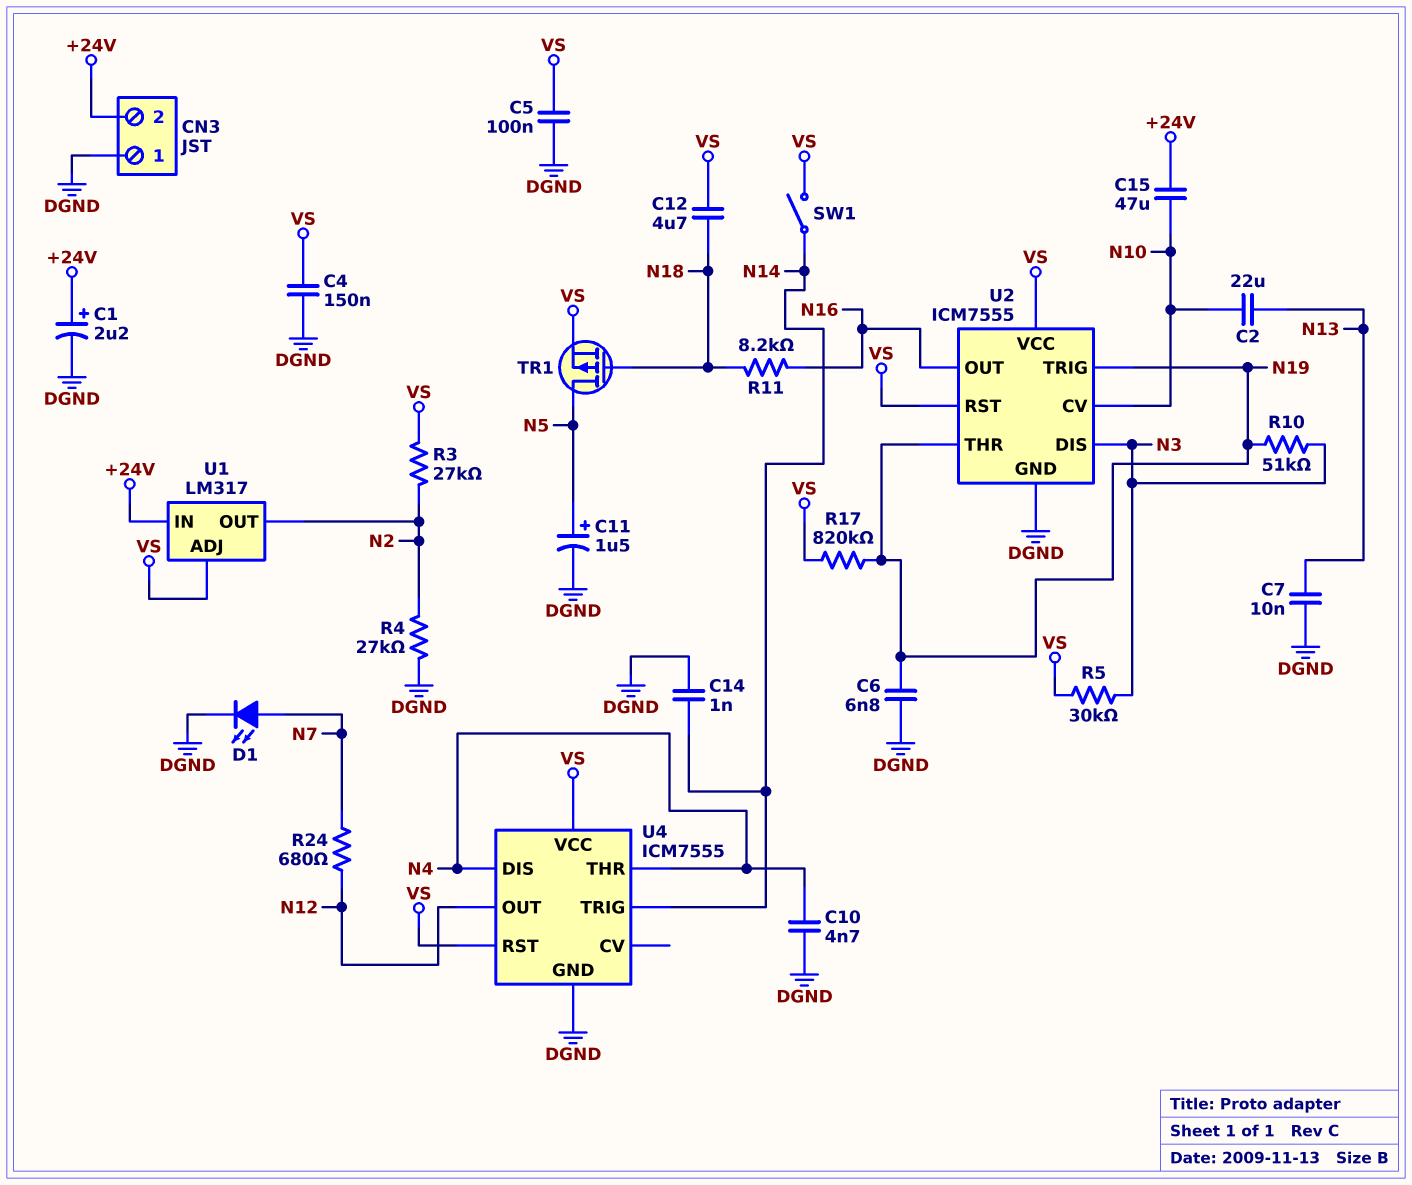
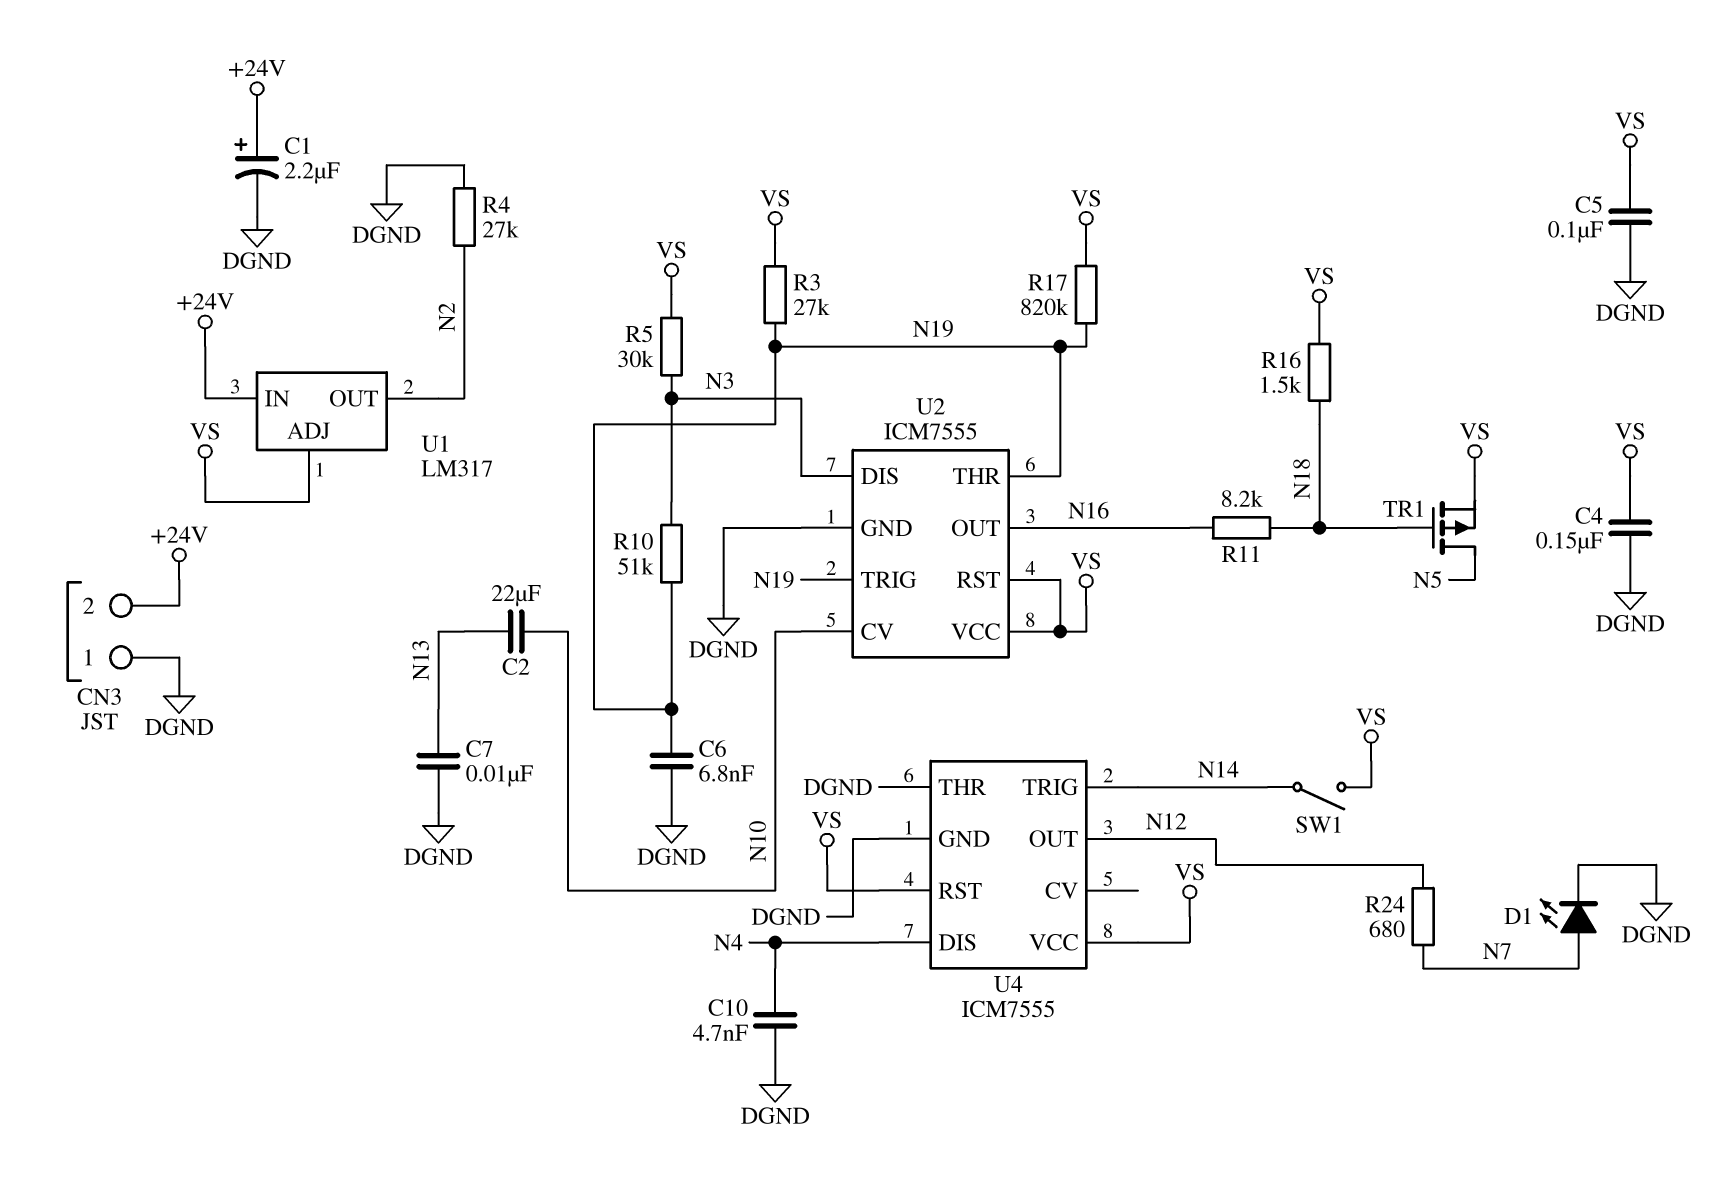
C11: 1.5uF (plus N5, minus DGND) -> none
C12: 4.7uF (N18, VS) -> none
C14: 1nF (DGND, N14) -> none
C15: 47uF (+24V, N10) -> none
R3: 27k (N2, VS) -> 27k (N19, VS)
R16: none -> 1.5k (N18, VS)
U4 pin THR: N4 -> DGND

